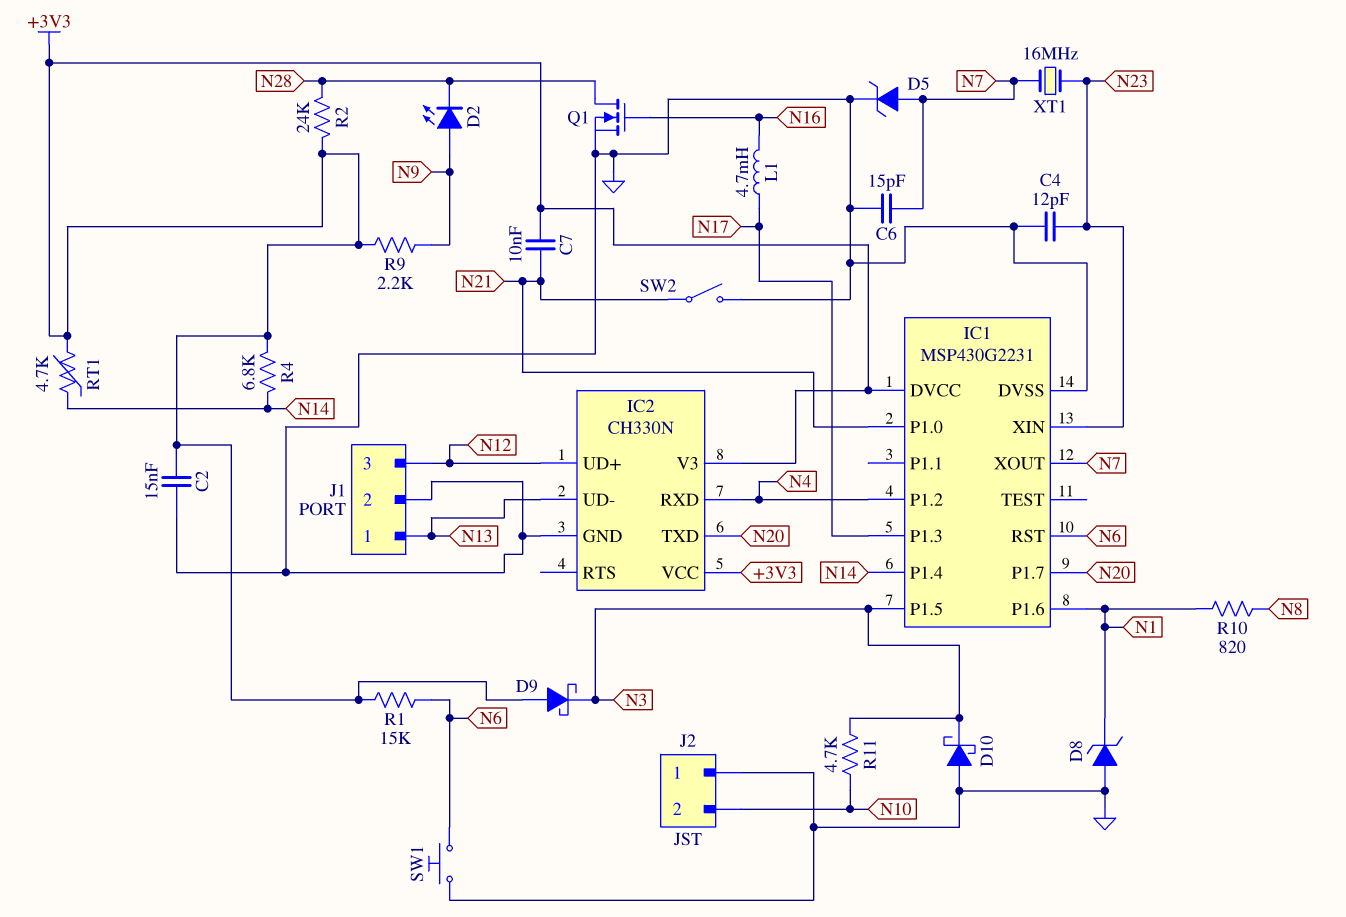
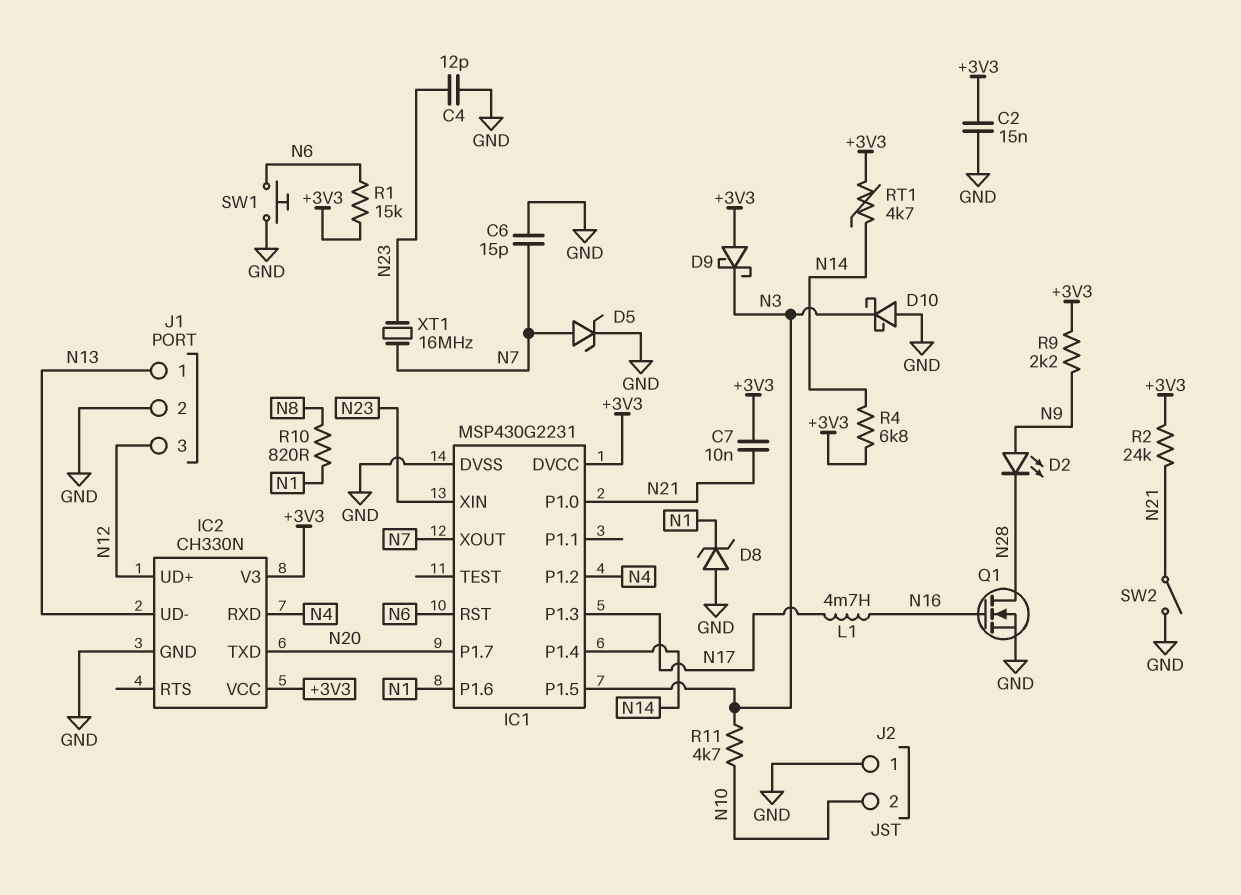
R2: 24k (+3V3, N28) -> 24k (+3V3, N21)

